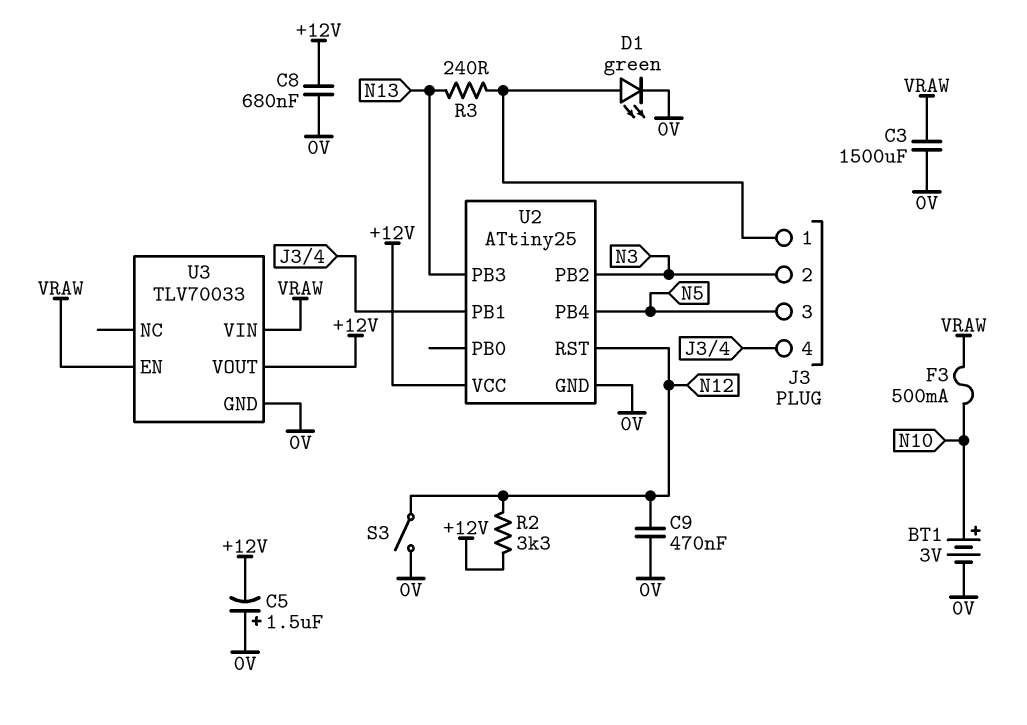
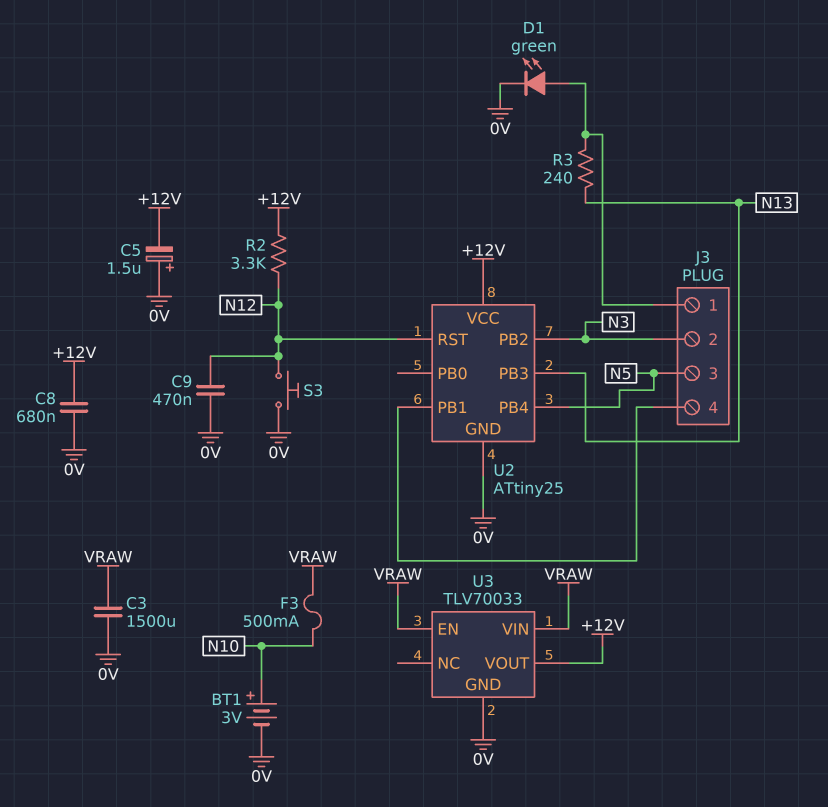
S3: switch (0V, N12) -> button (0V, N12)

